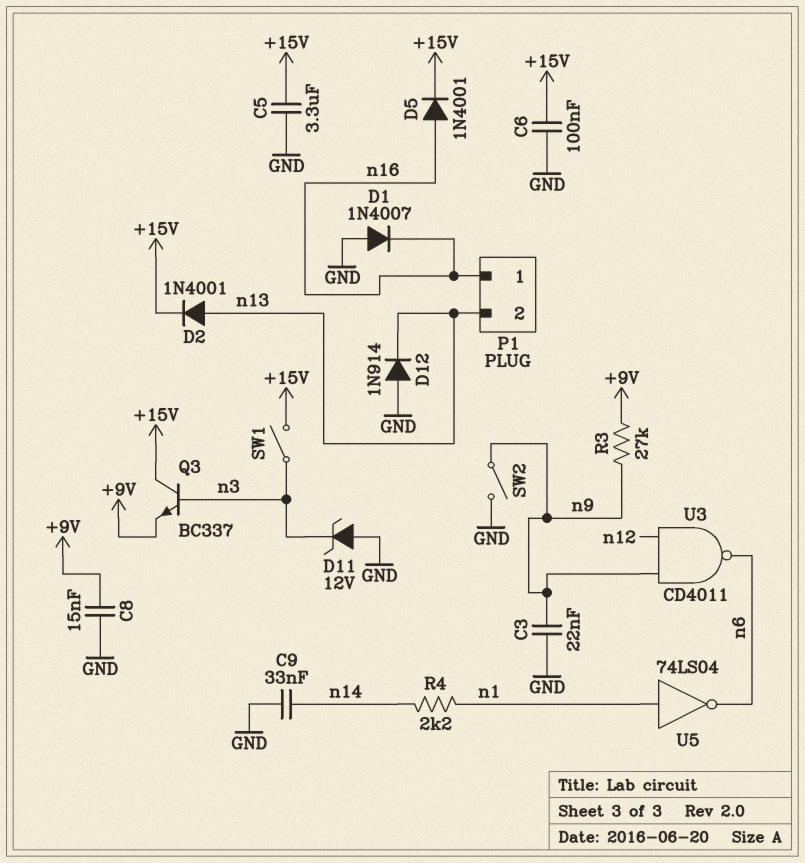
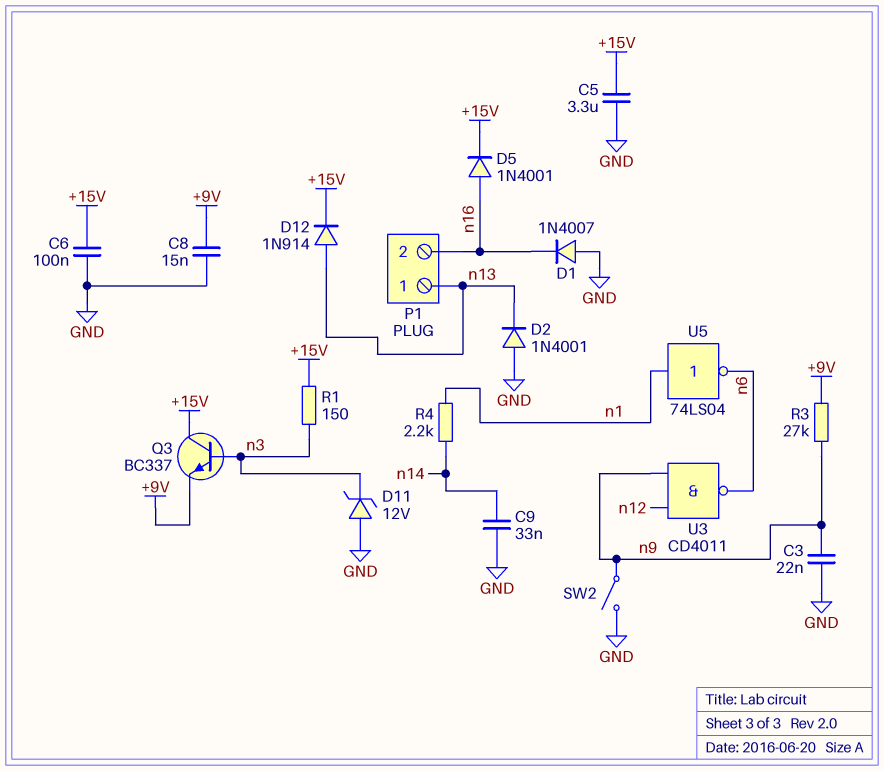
D2: diode 1N4001 (A n13, K +15V) -> diode 1N4001 (A GND, K n13)
D12: diode 1N914 (A GND, K n13) -> diode 1N914 (A n13, K +15V)
P1 pin 1: n16 -> n13
P1 pin 2: n13 -> n16
R1: none -> 150 (+15V, n3)
SW1: switch (+15V, n3) -> none

